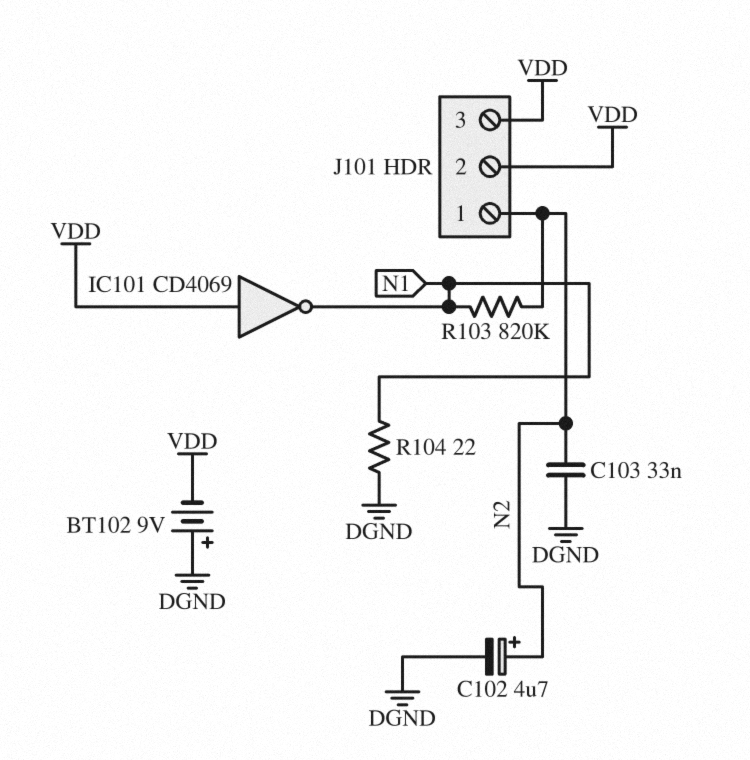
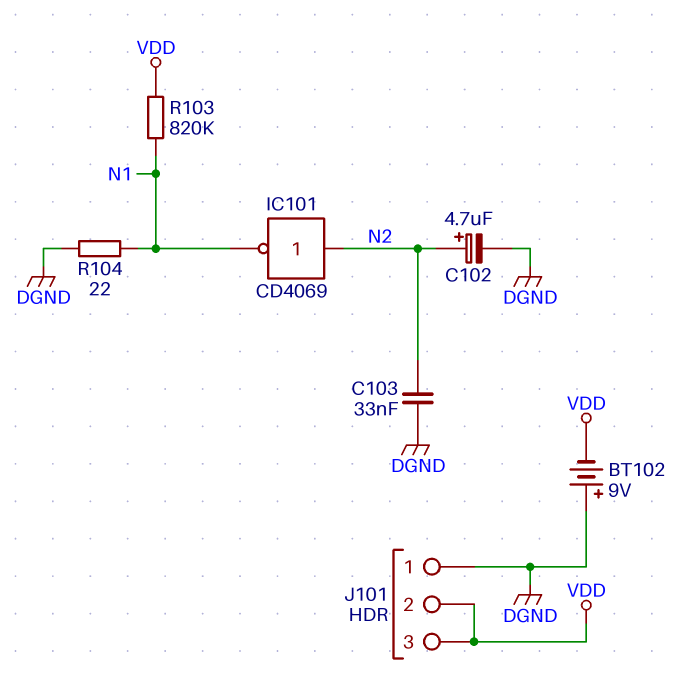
IC101: NOT CD4069 (in VDD, out N1) -> NOT CD4069 (in N2, out N1)
J101 pin 1: N2 -> DGND
R103: 820k (N1, N2) -> 820k (N1, VDD)

